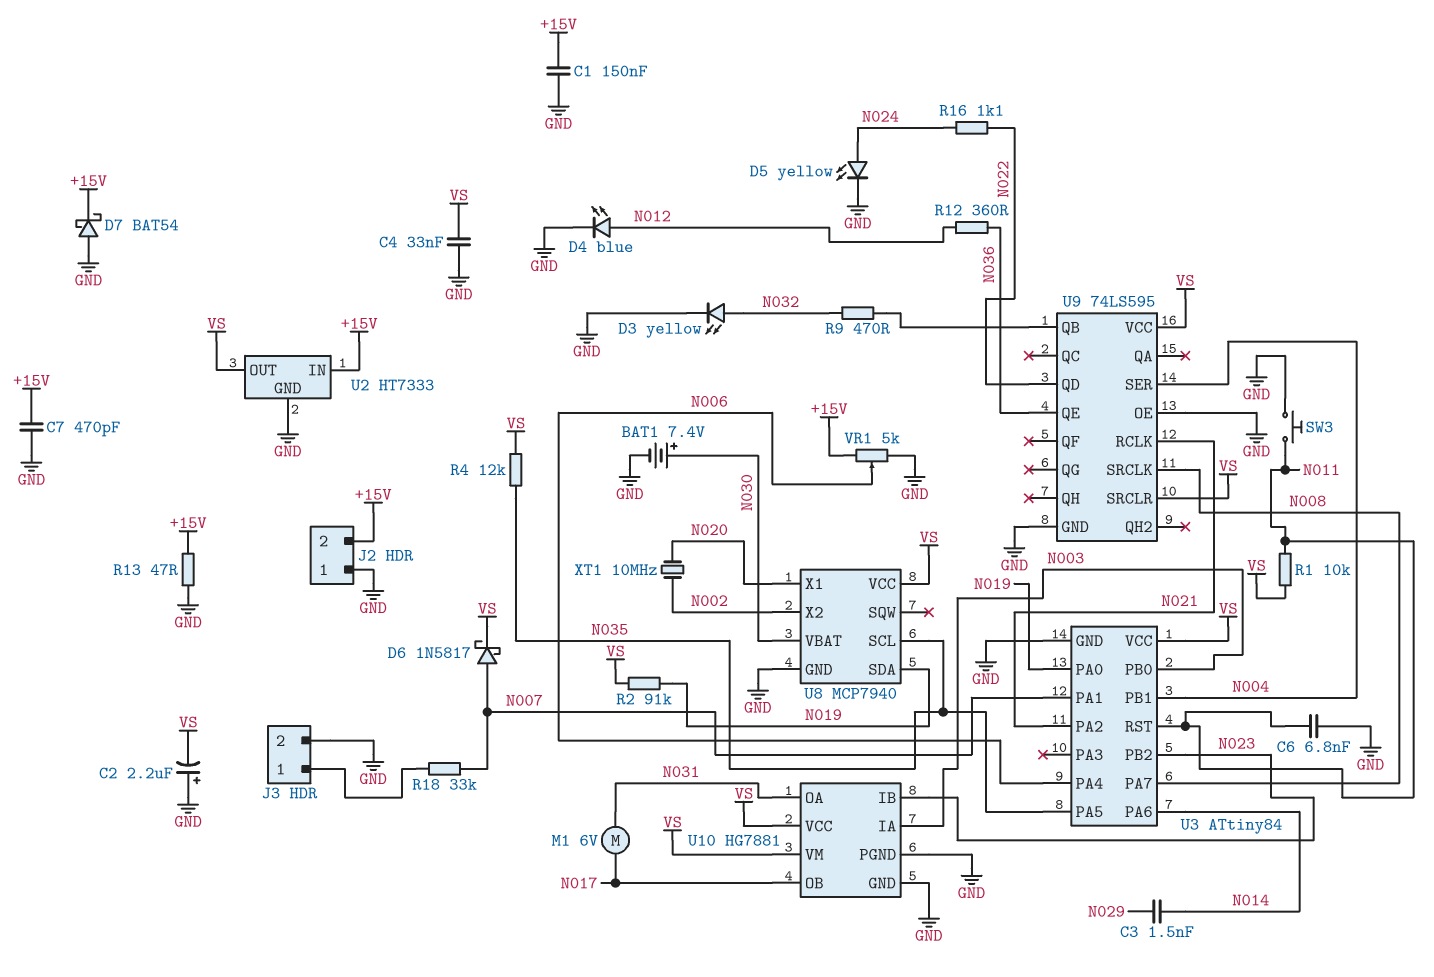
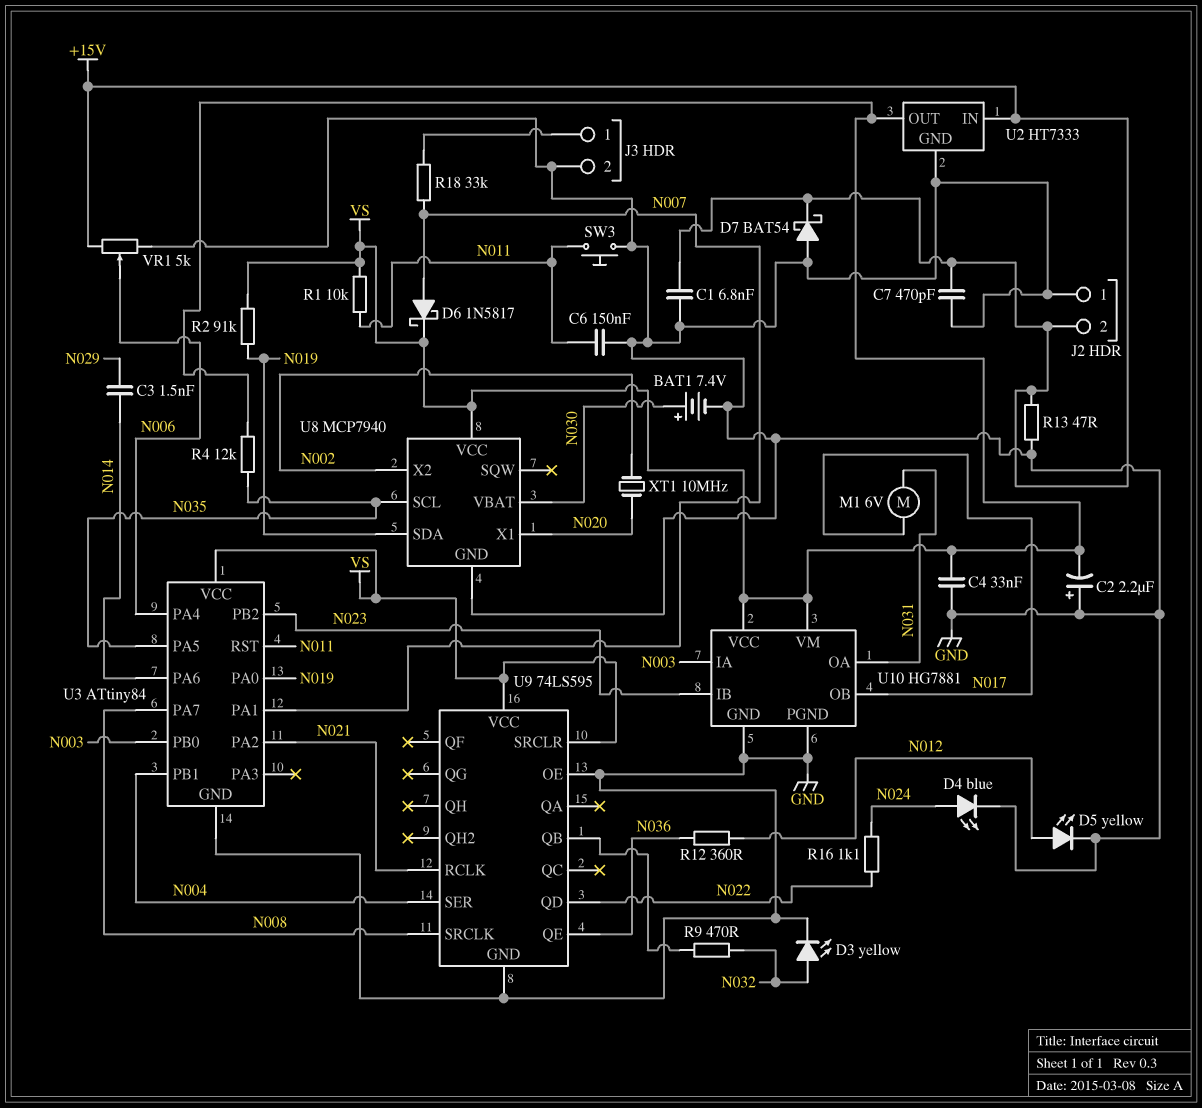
C1: 150nF (+15V, GND) -> 6.8nF (+15V, GND)
C6: 6.8nF (GND, N011) -> 150nF (GND, N011)
D4: LED blue (A N012, K GND) -> LED blue (A N024, K GND)
D5: LED yellow (A N024, K GND) -> LED yellow (A N012, K GND)

